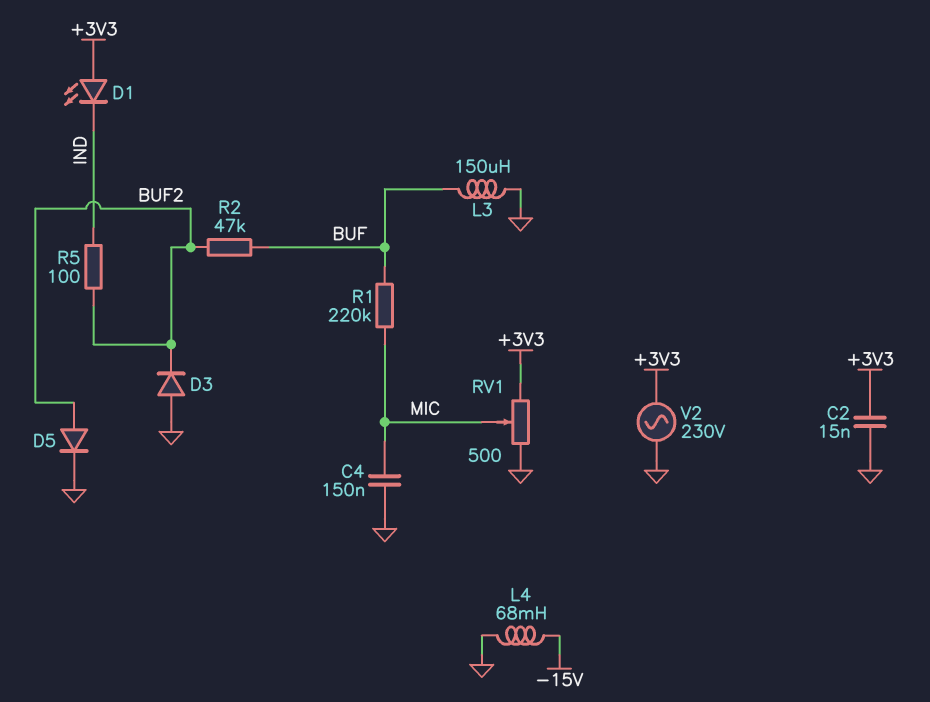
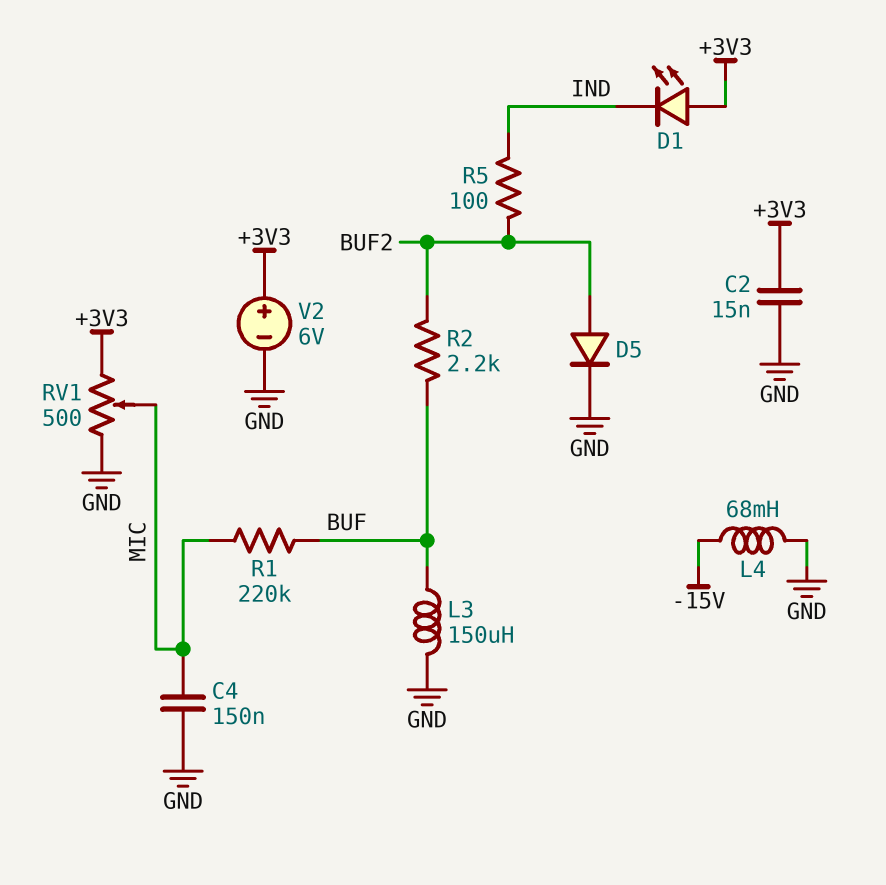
D3: diode (A GND, K BUF2) -> none
R2: 47k (BUF, BUF2) -> 2.2k (BUF, BUF2)
V2: AC 230V (+3V3, GND) -> 6V (plus +3V3, minus GND)

